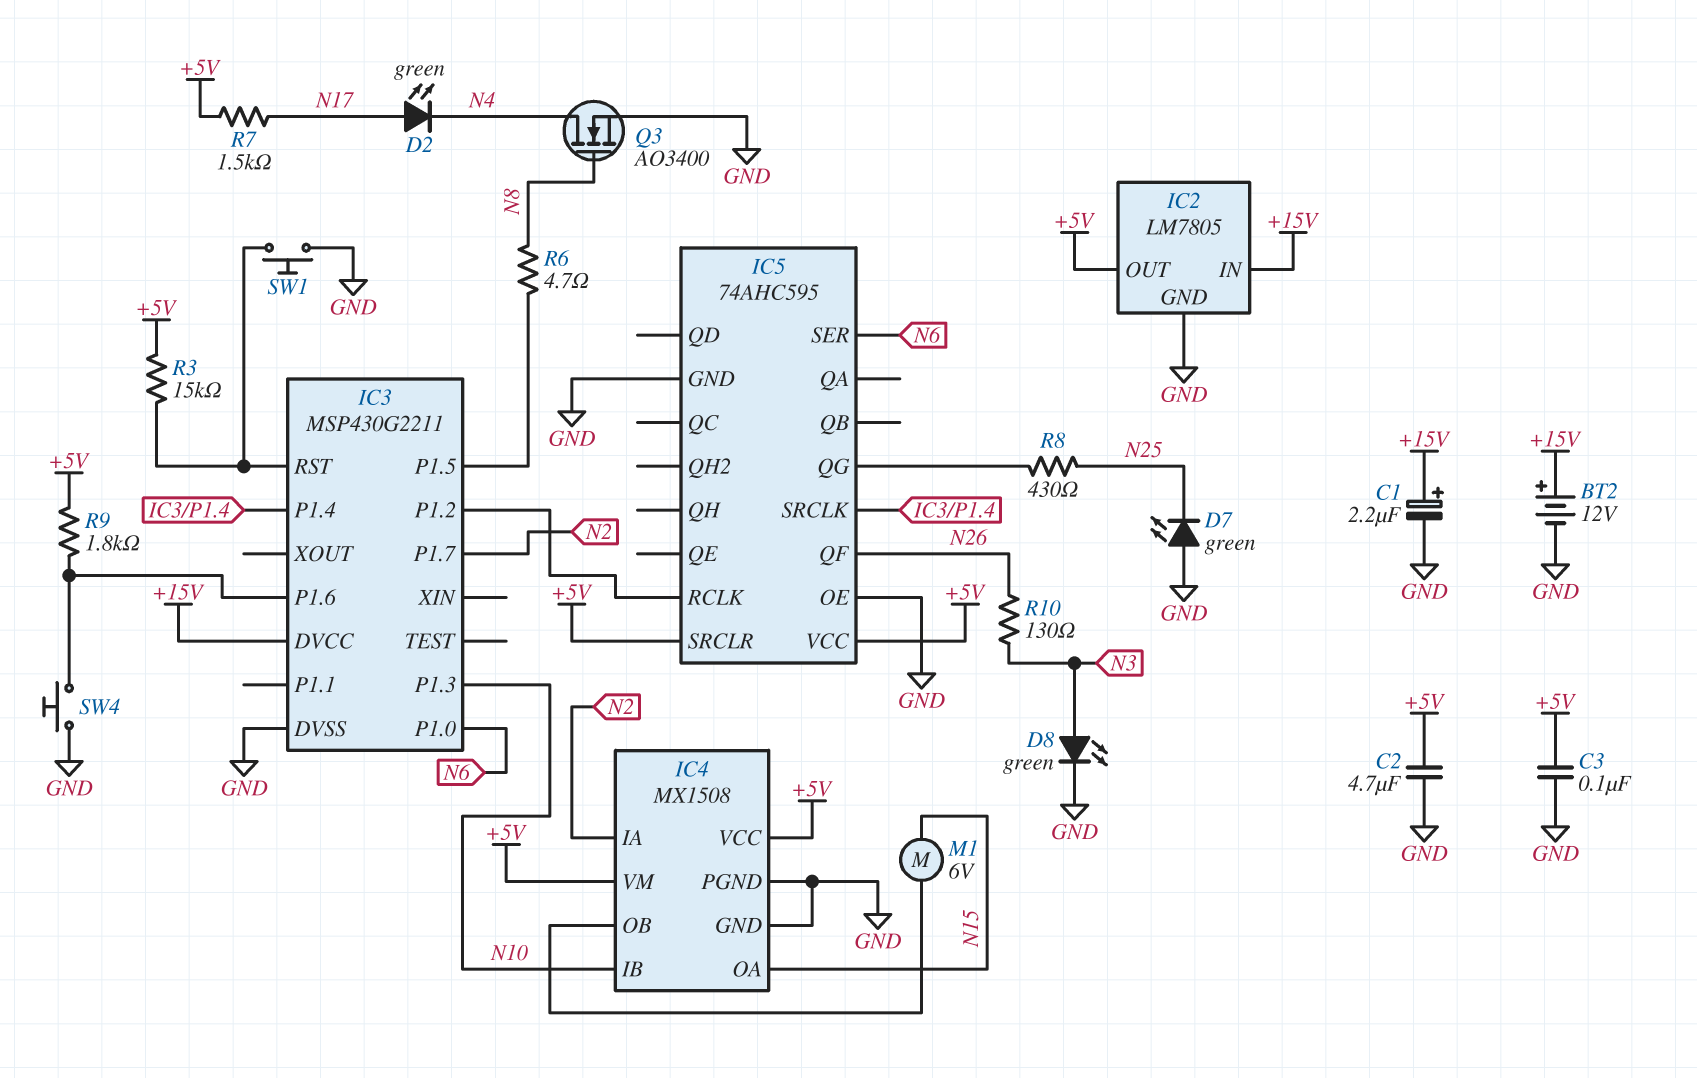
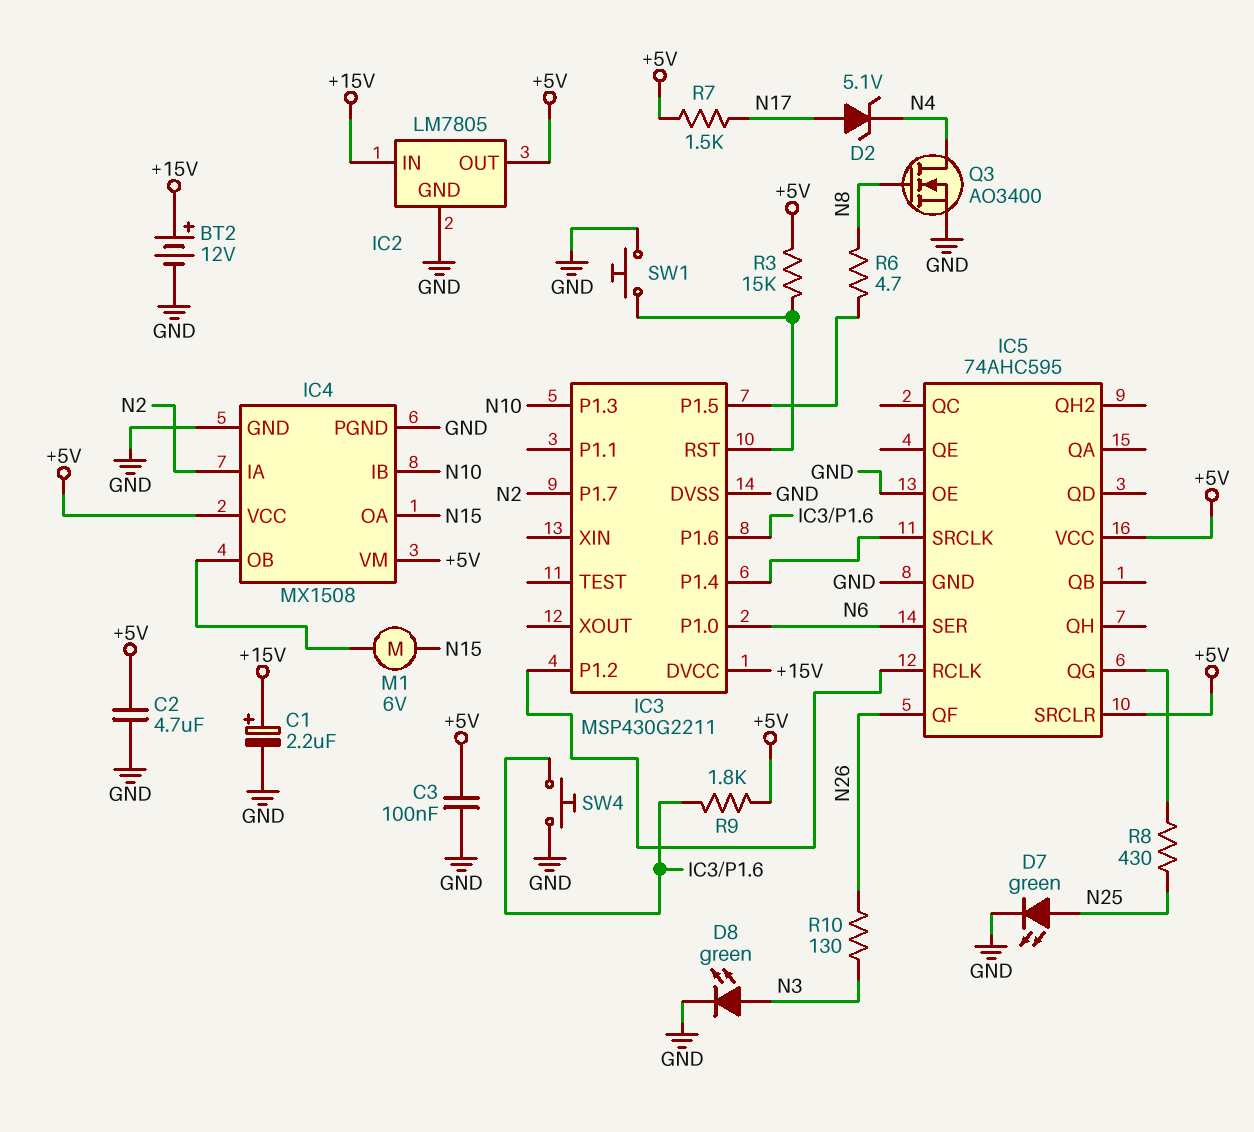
D2: LED green (A N17, K N4) -> zener 5.1V (A N17, K N4)
D7: LED green (A GND, K N25) -> LED green (A N25, K GND)

